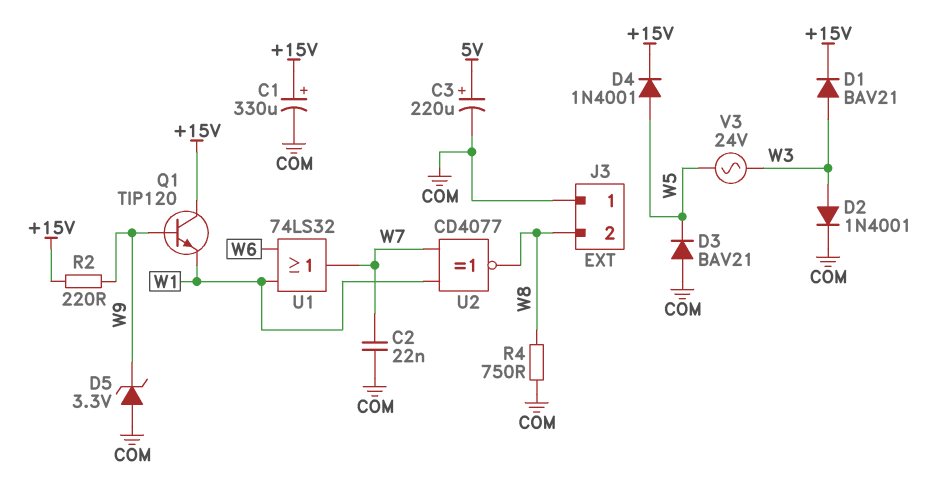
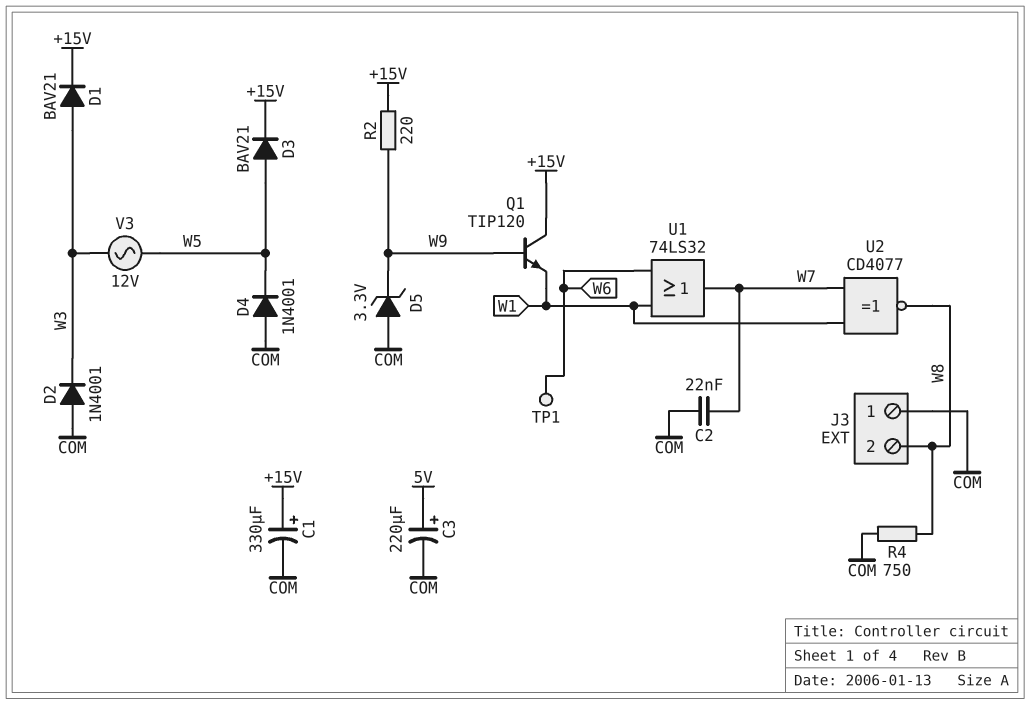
D2: diode 1N4001 (A W3, K COM) -> diode 1N4001 (A COM, K W3)
D3: diode BAV21 (A COM, K W5) -> diode BAV21 (A W5, K +15V)
D4: diode 1N4001 (A W5, K +15V) -> diode 1N4001 (A COM, K W5)
TP1: none -> test point (W6)
V3: AC 24V (W3, W5) -> AC 12V (W3, W5)

